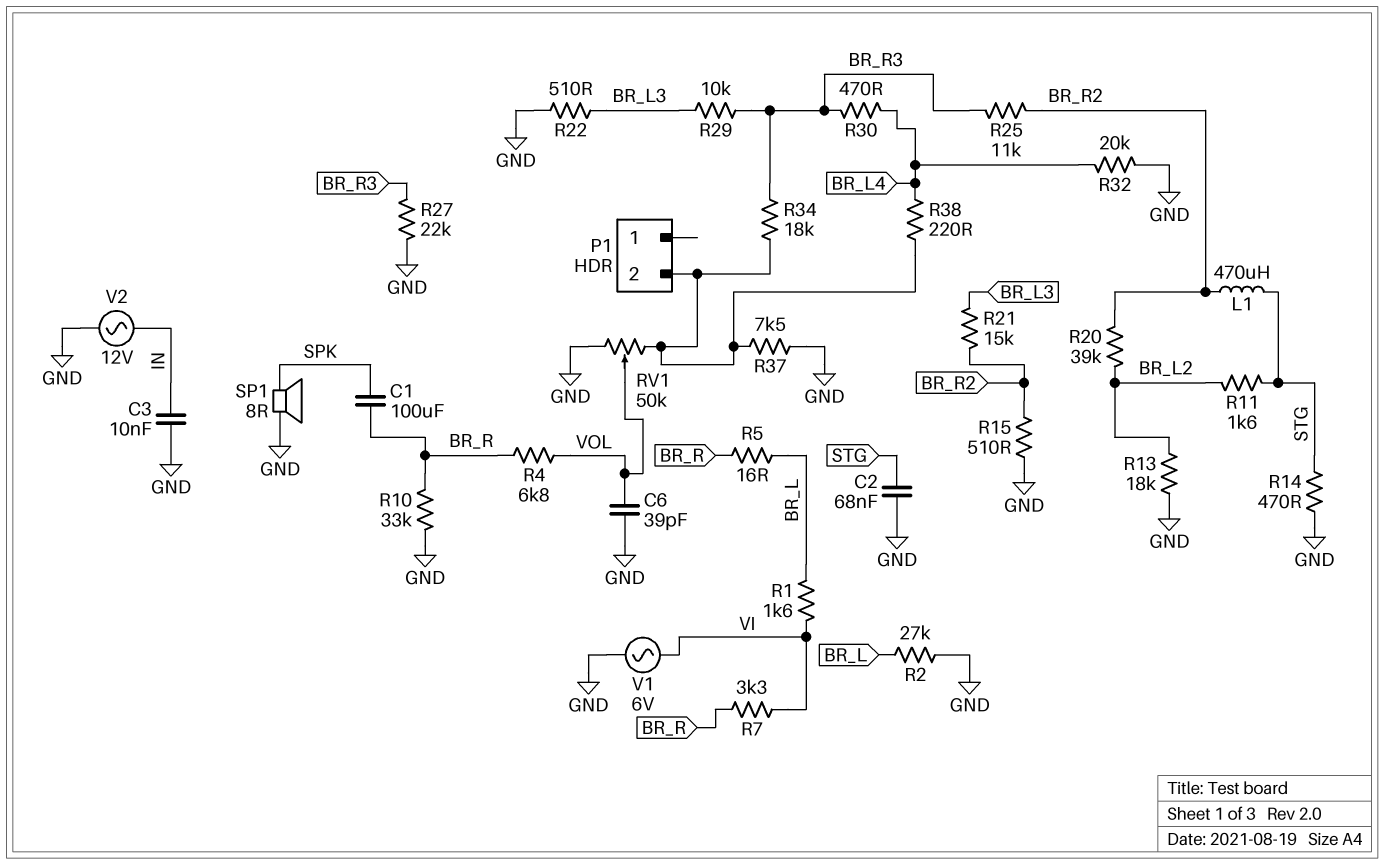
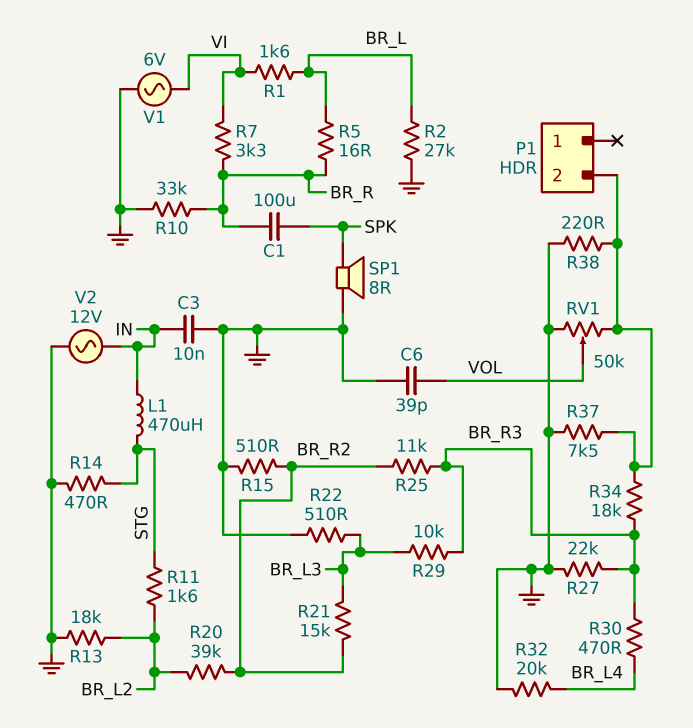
C2: 68nF (GND, STG) -> none
L1: 470uH (BR_R2, STG) -> 470uH (IN, STG)
R4: 6.8k (BR_R, VOL) -> none
R38: 220 (BR_L4, P1/2) -> 220 (GND, P1/2)

